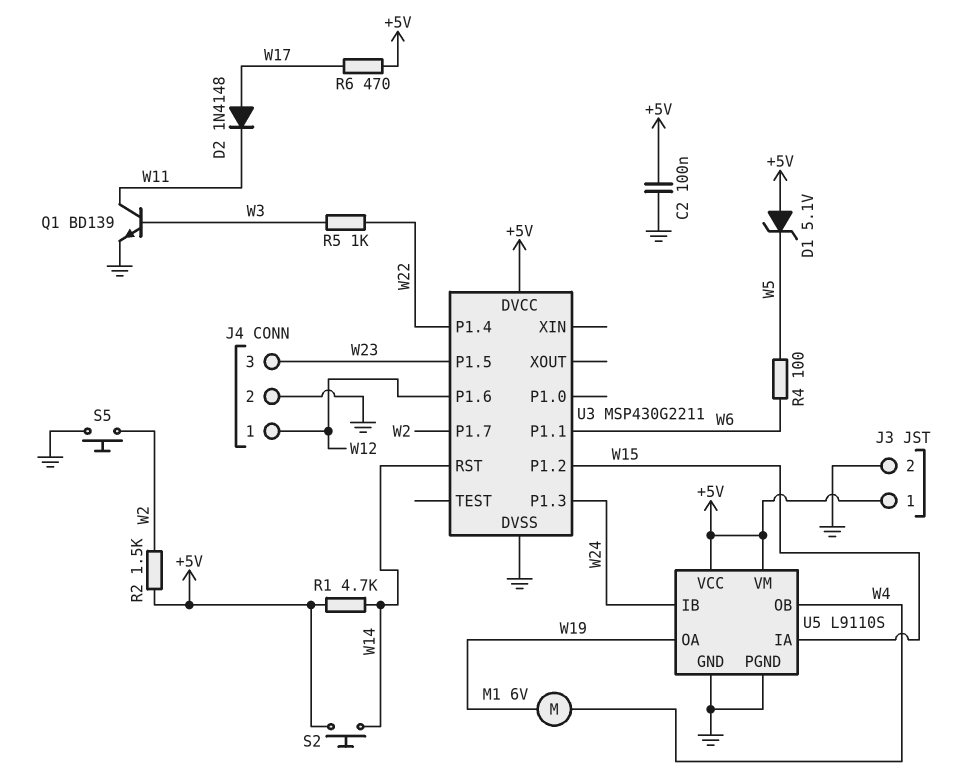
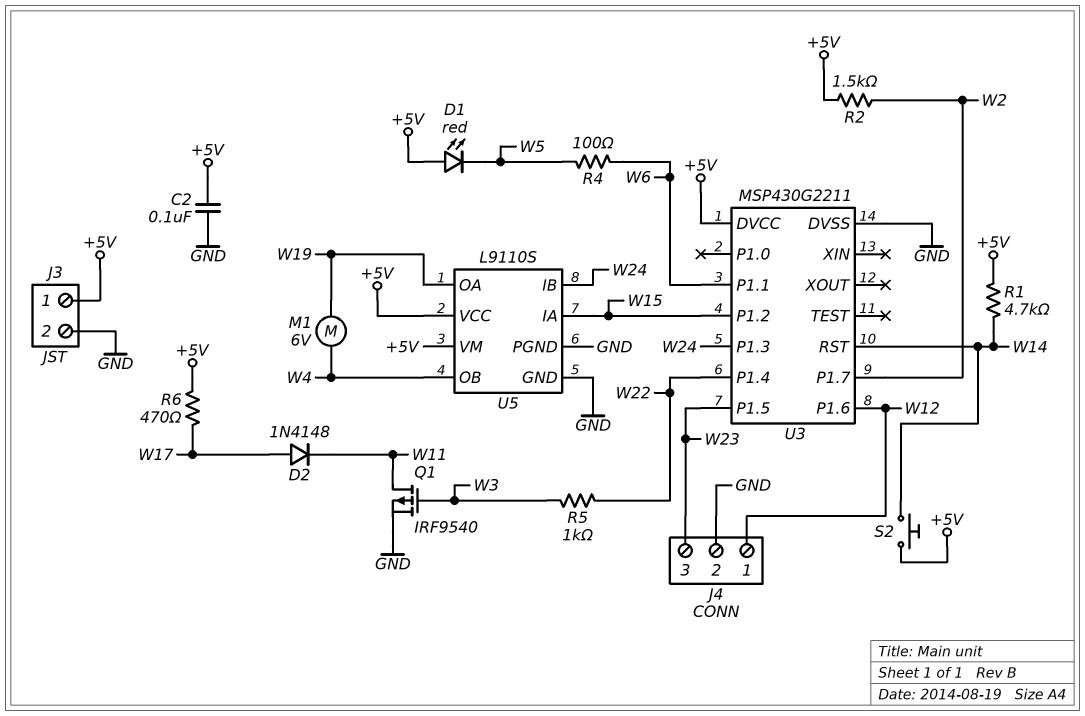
D1: zener 5.1V (A +5V, K W5) -> LED red (A +5V, K W5)
Q1: NPN BD139 (B W3, C W11, E GND) -> PMOS IRF9540 (G W3, D W11, S GND)
S5: button (GND, W2) -> none

